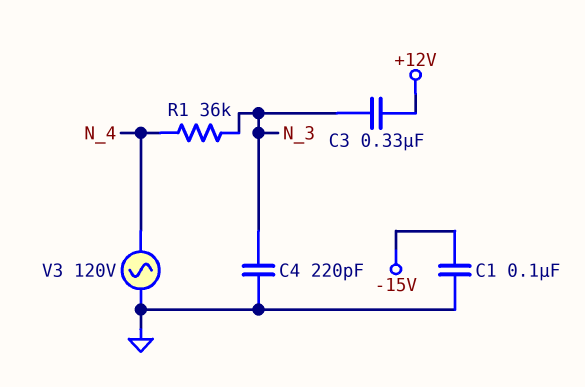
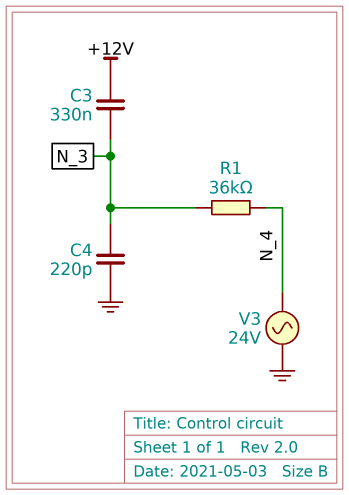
C1: 100nF (-15V, GND) -> none
V3: AC 120V (GND, N_4) -> AC 24V (GND, N_4)

